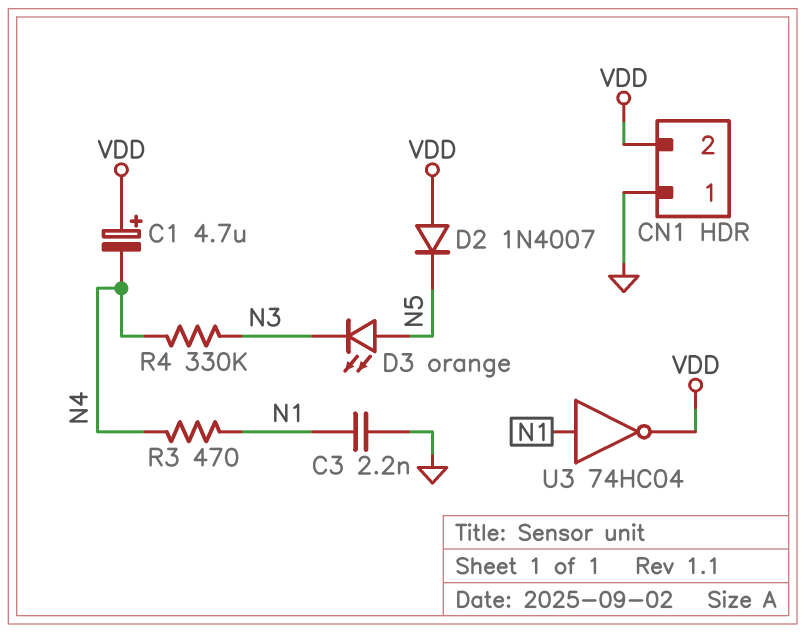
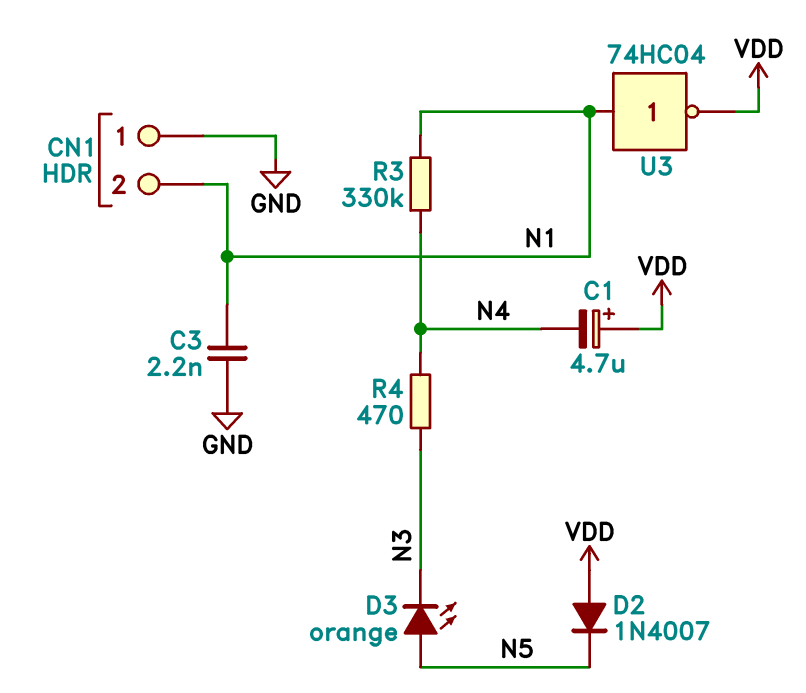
CN1 pin 2: VDD -> N1
R3: 470 (N1, N4) -> 330k (N1, N4)
R4: 330k (N3, N4) -> 470 (N3, N4)

